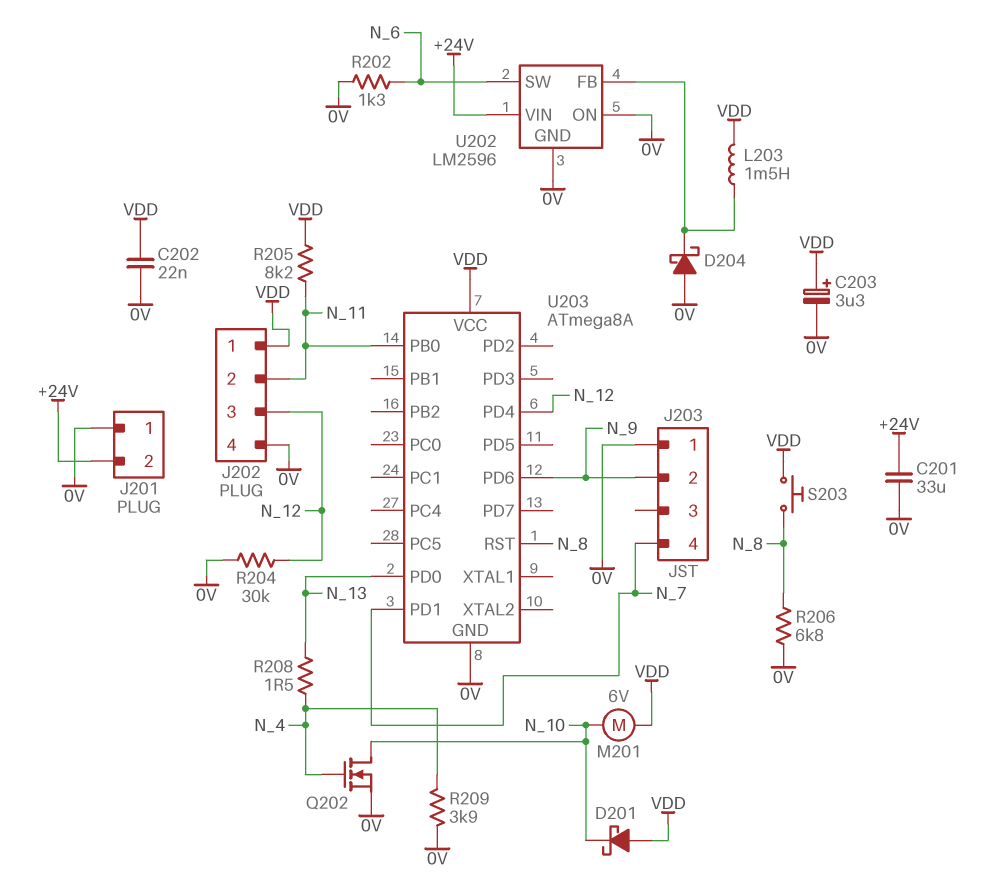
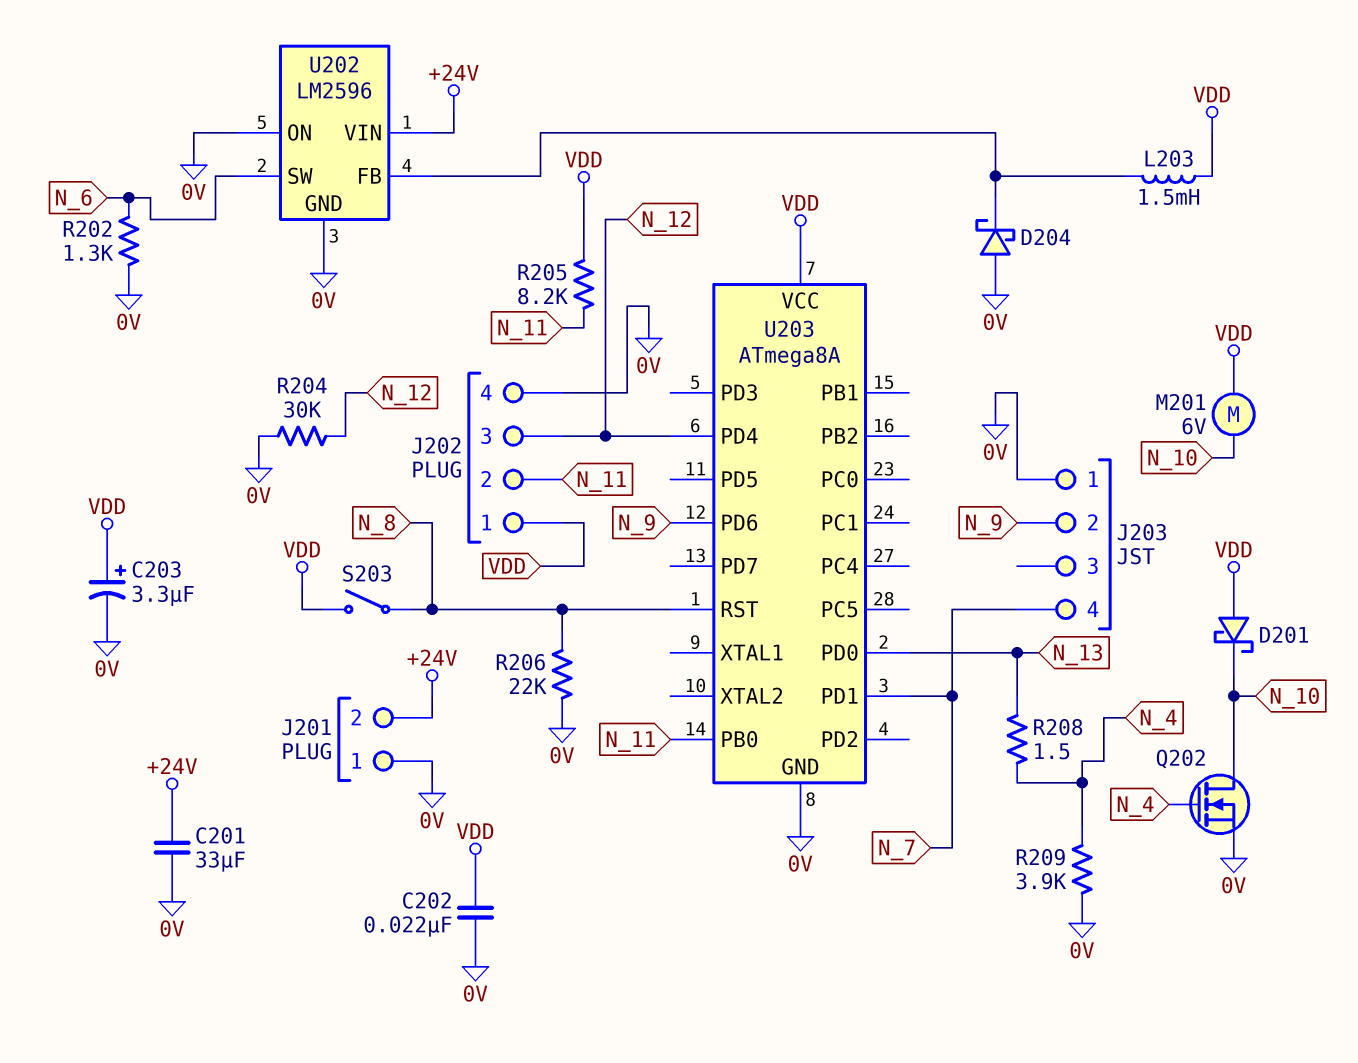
R206: 6.8k (0V, N_8) -> 22k (0V, N_8)
S203: button (N_8, VDD) -> switch (N_8, VDD)

